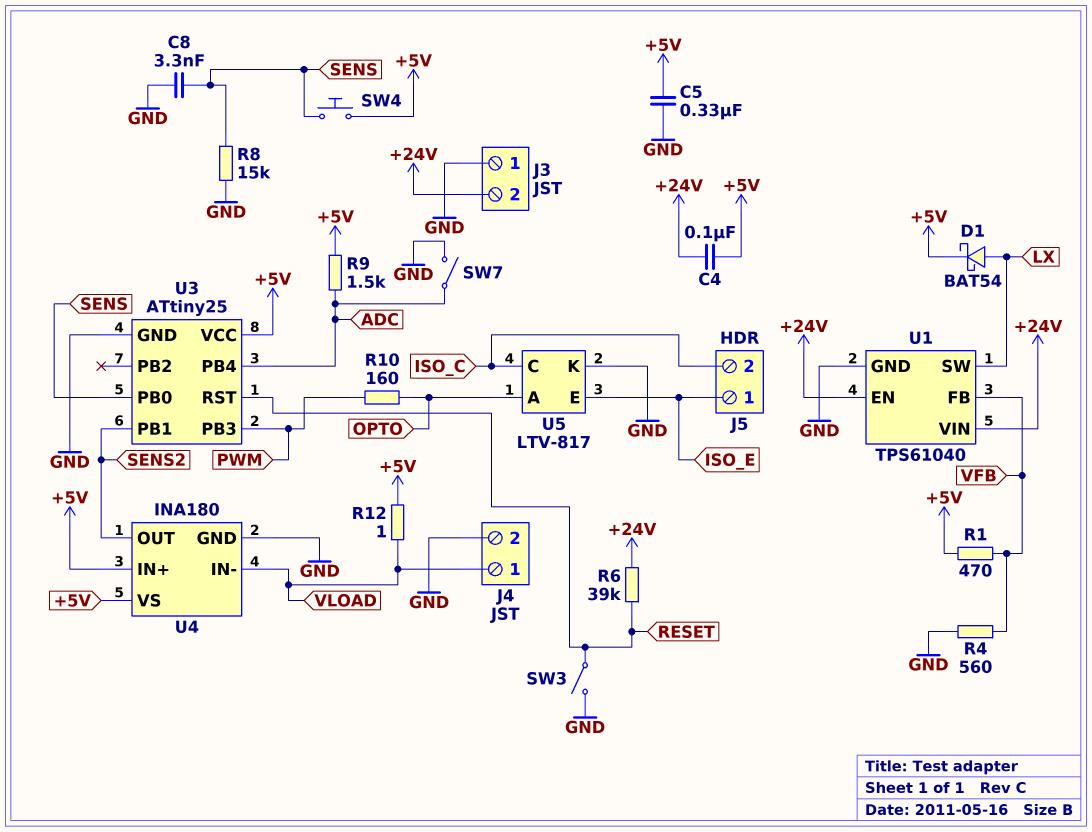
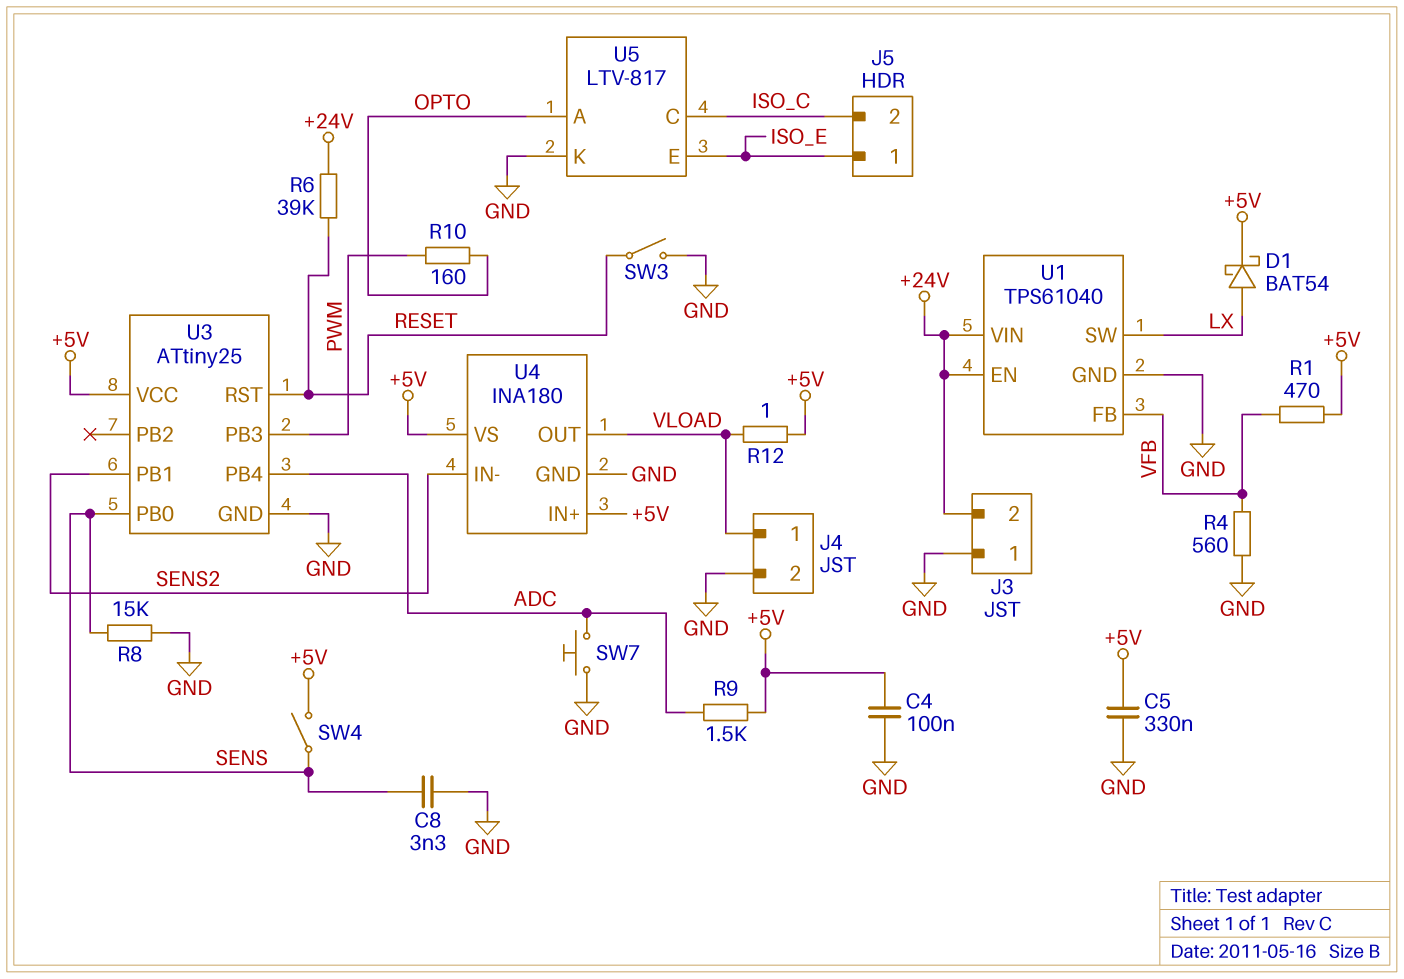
C4: 100nF (+5V, +24V) -> 100nF (+5V, GND)
SW4: button (+5V, SENS) -> switch (+5V, SENS)
SW7: switch (ADC, GND) -> button (ADC, GND)
U4 pin IN-: VLOAD -> SENS2
U4 pin OUT: SENS2 -> VLOAD

